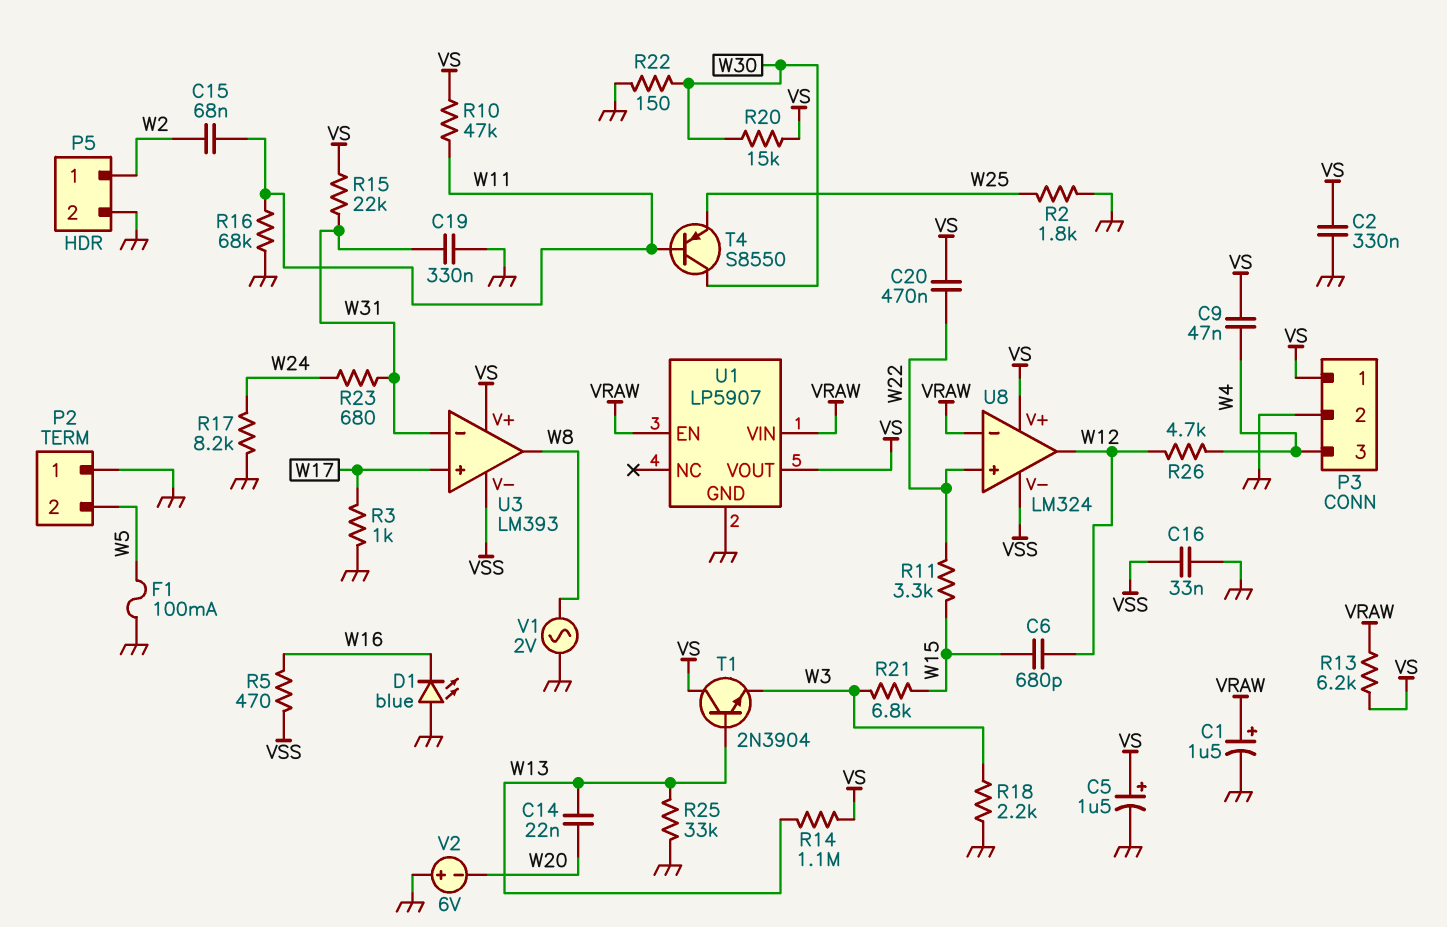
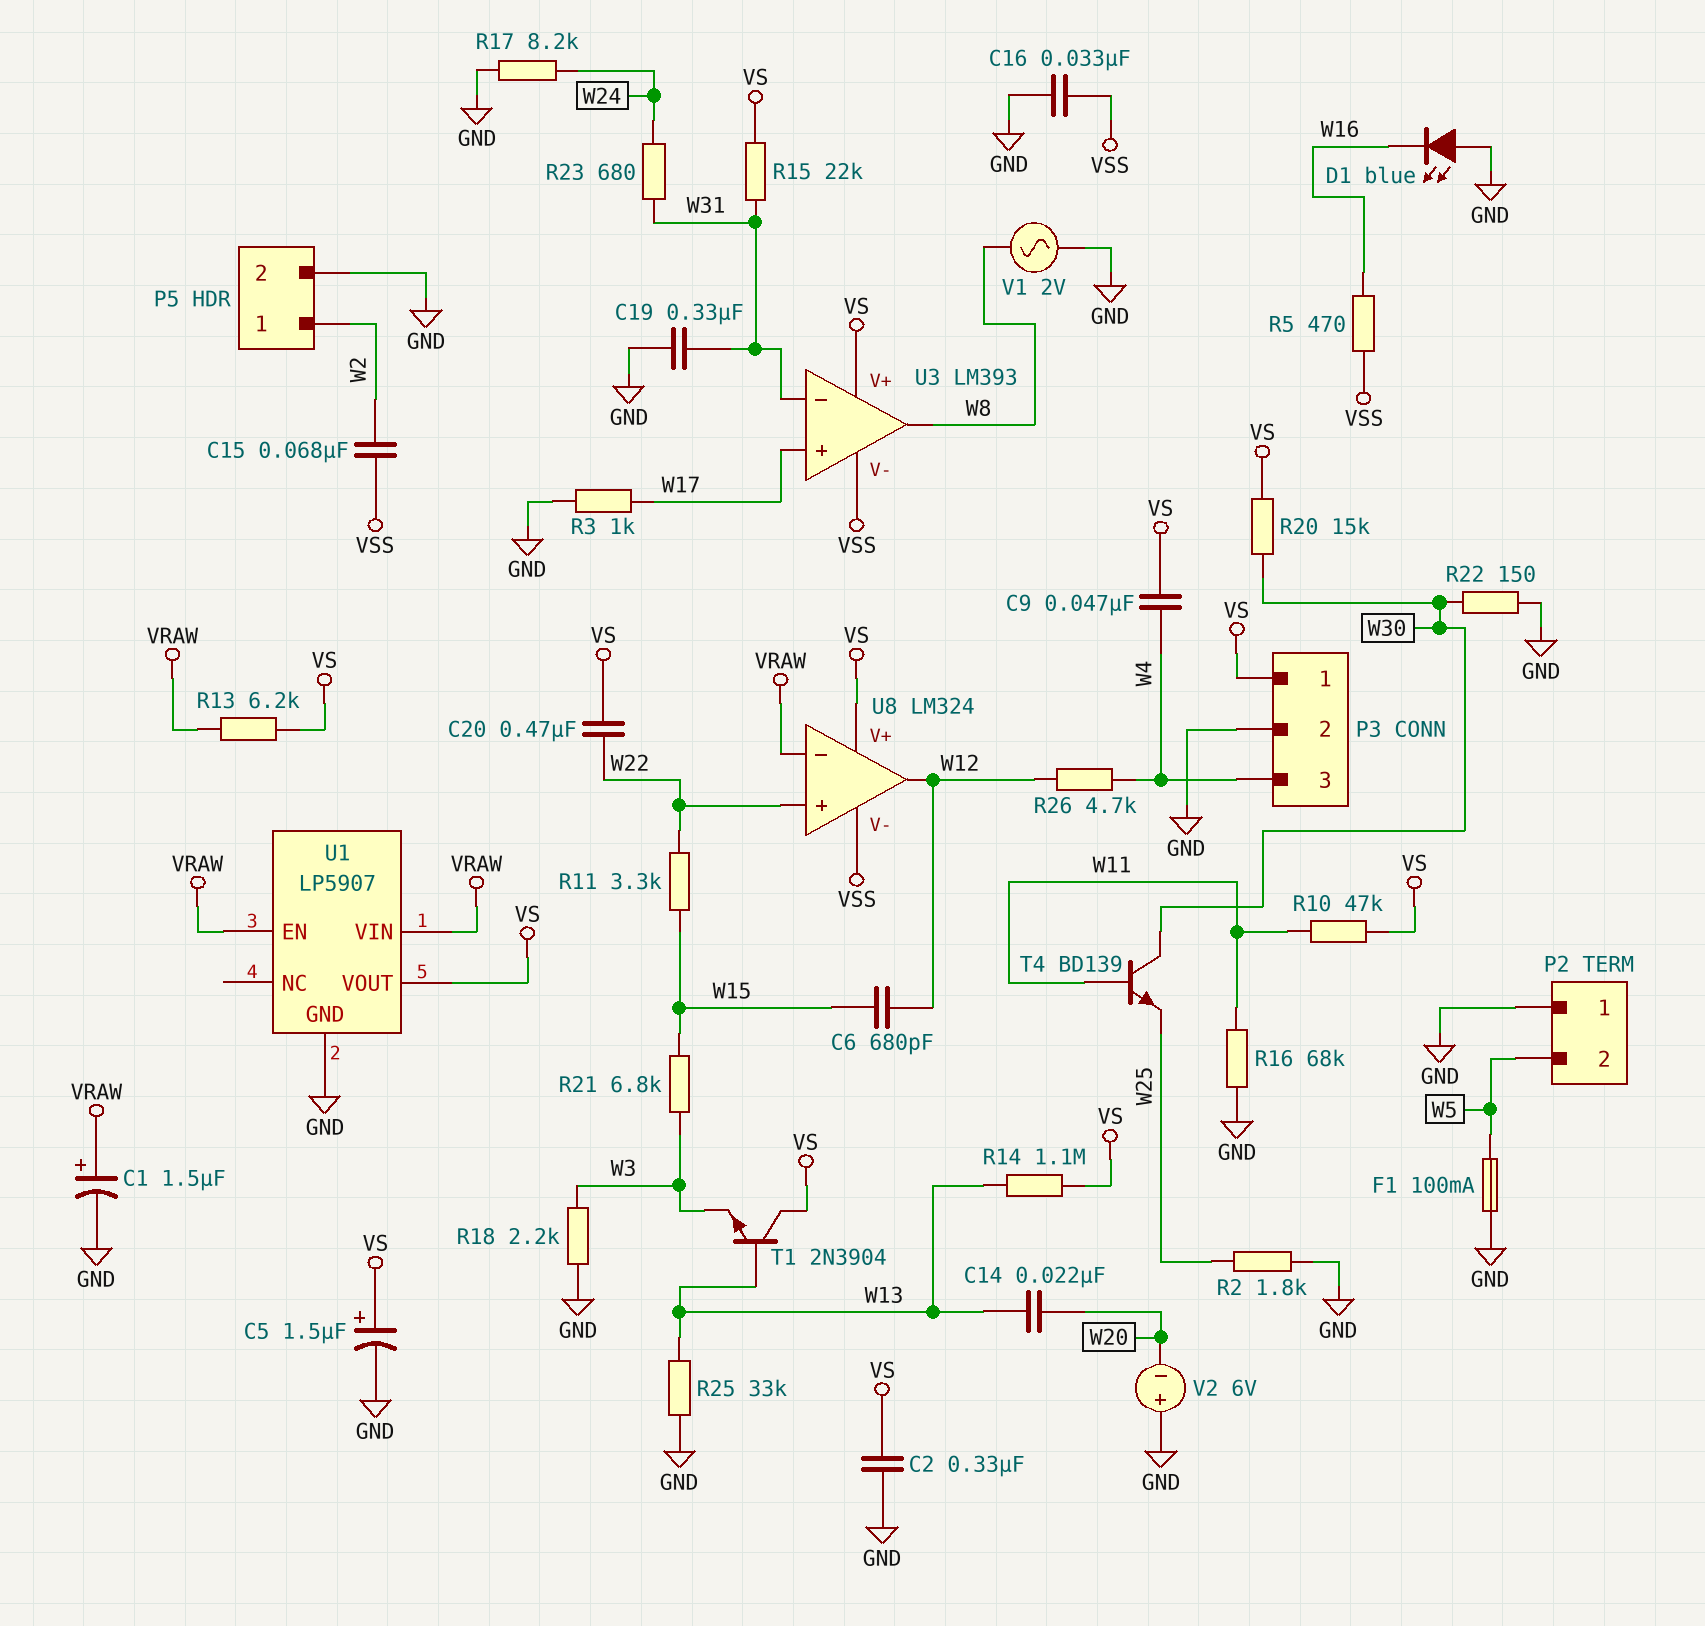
C15: 68nF (W2, W11) -> 68nF (VSS, W2)
T4: PNP S8550 (B W11, C W30, E W25) -> NPN BD139 (B W11, C W30, E W25)

